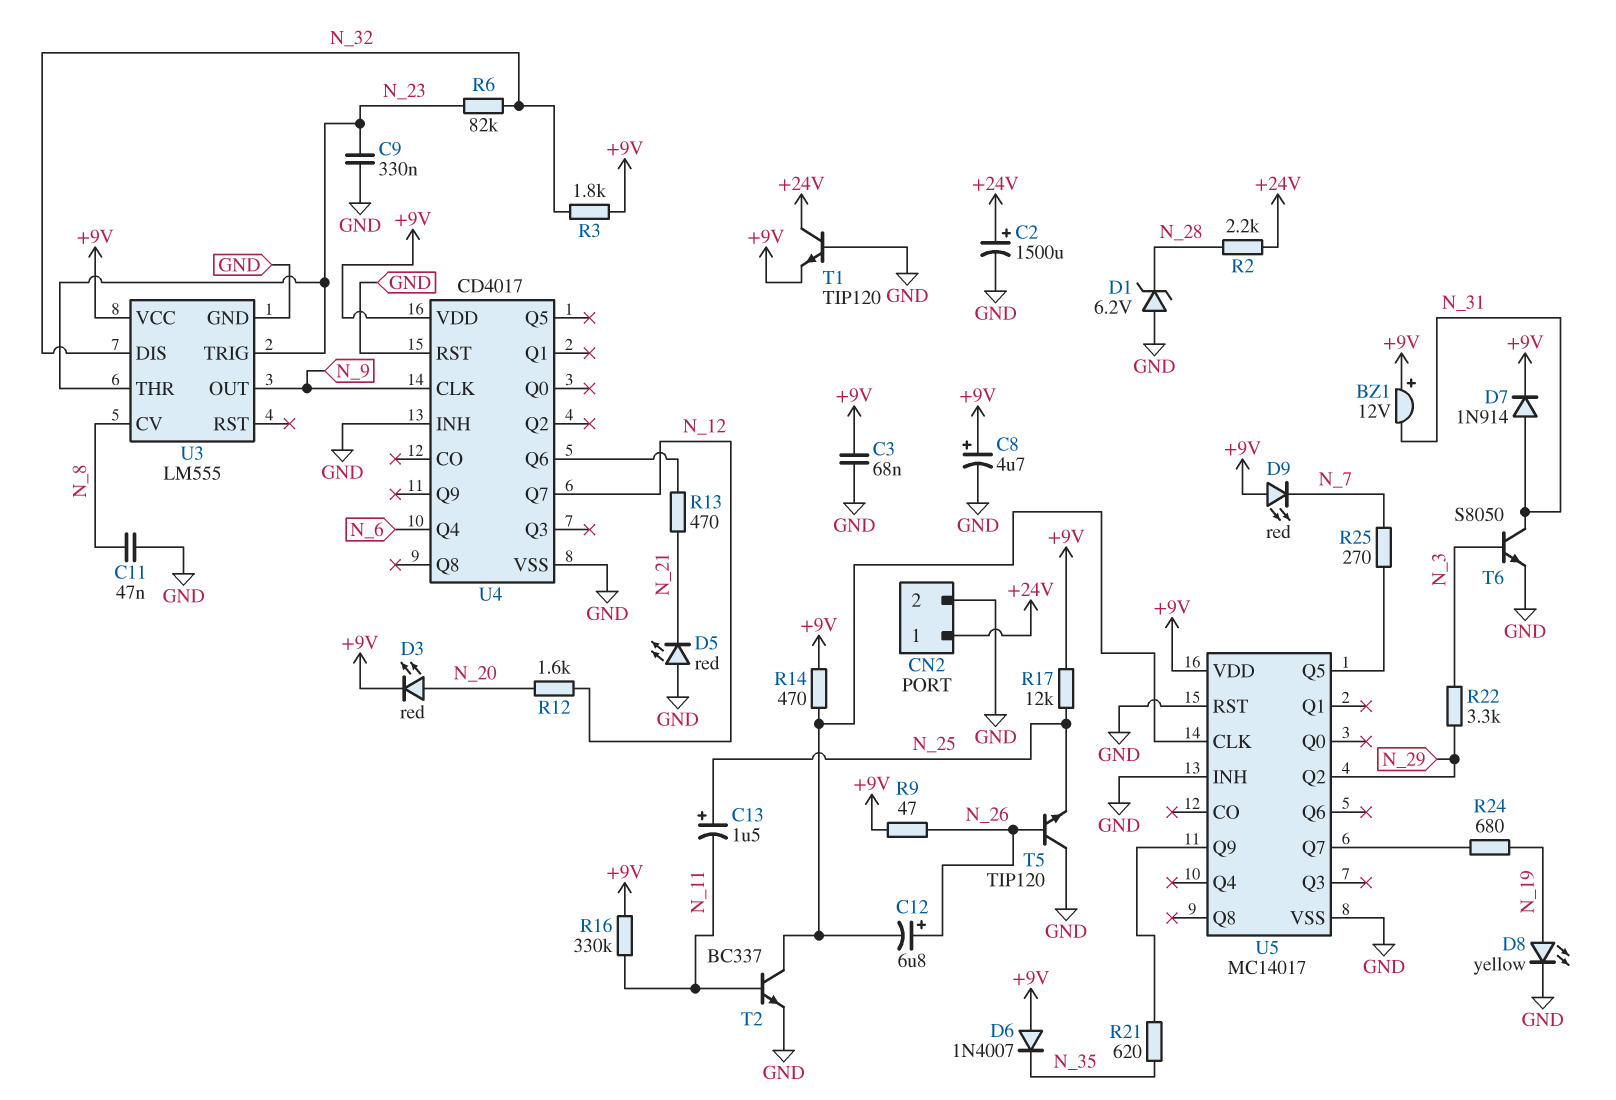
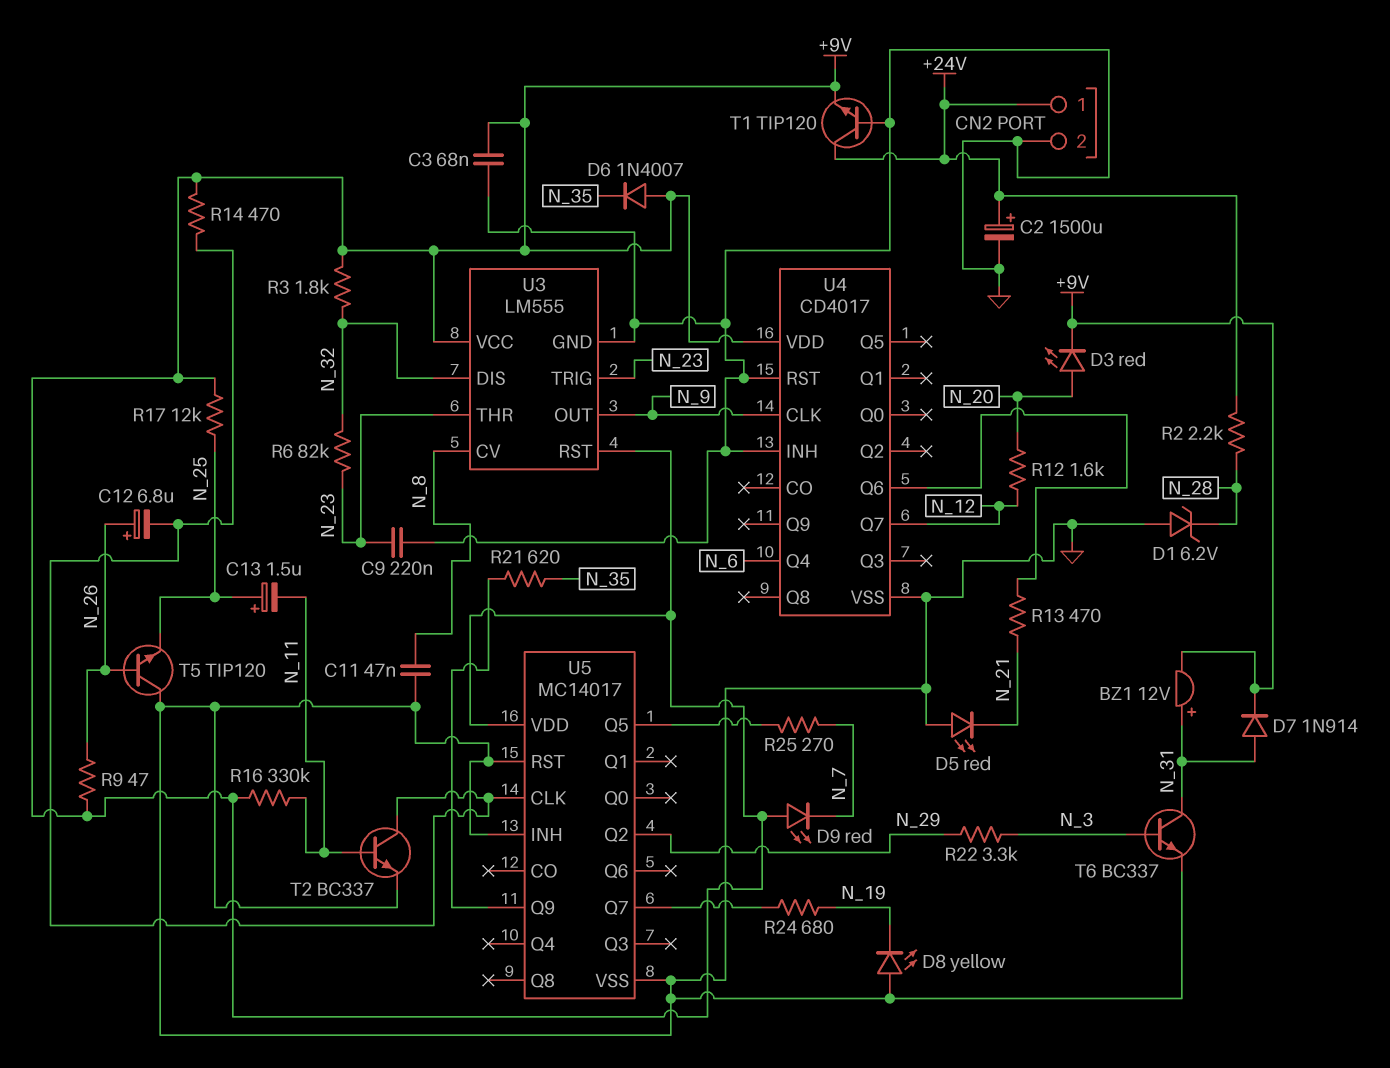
BZ1: buzzer 12V (plus +9V, minus N_31) -> buzzer 12V (plus N_31, minus +9V)
C8: 4.7uF (plus +9V, minus GND) -> none
C9: 330nF (GND, N_23) -> 220nF (GND, N_23)
D8: LED yellow (A N_19, K GND) -> LED yellow (A GND, K N_19)
T6: NPN S8050 (B N_3, C N_31, E GND) -> NPN BC337 (B N_3, C N_31, E GND)
U3 pin RST: none -> +9V

